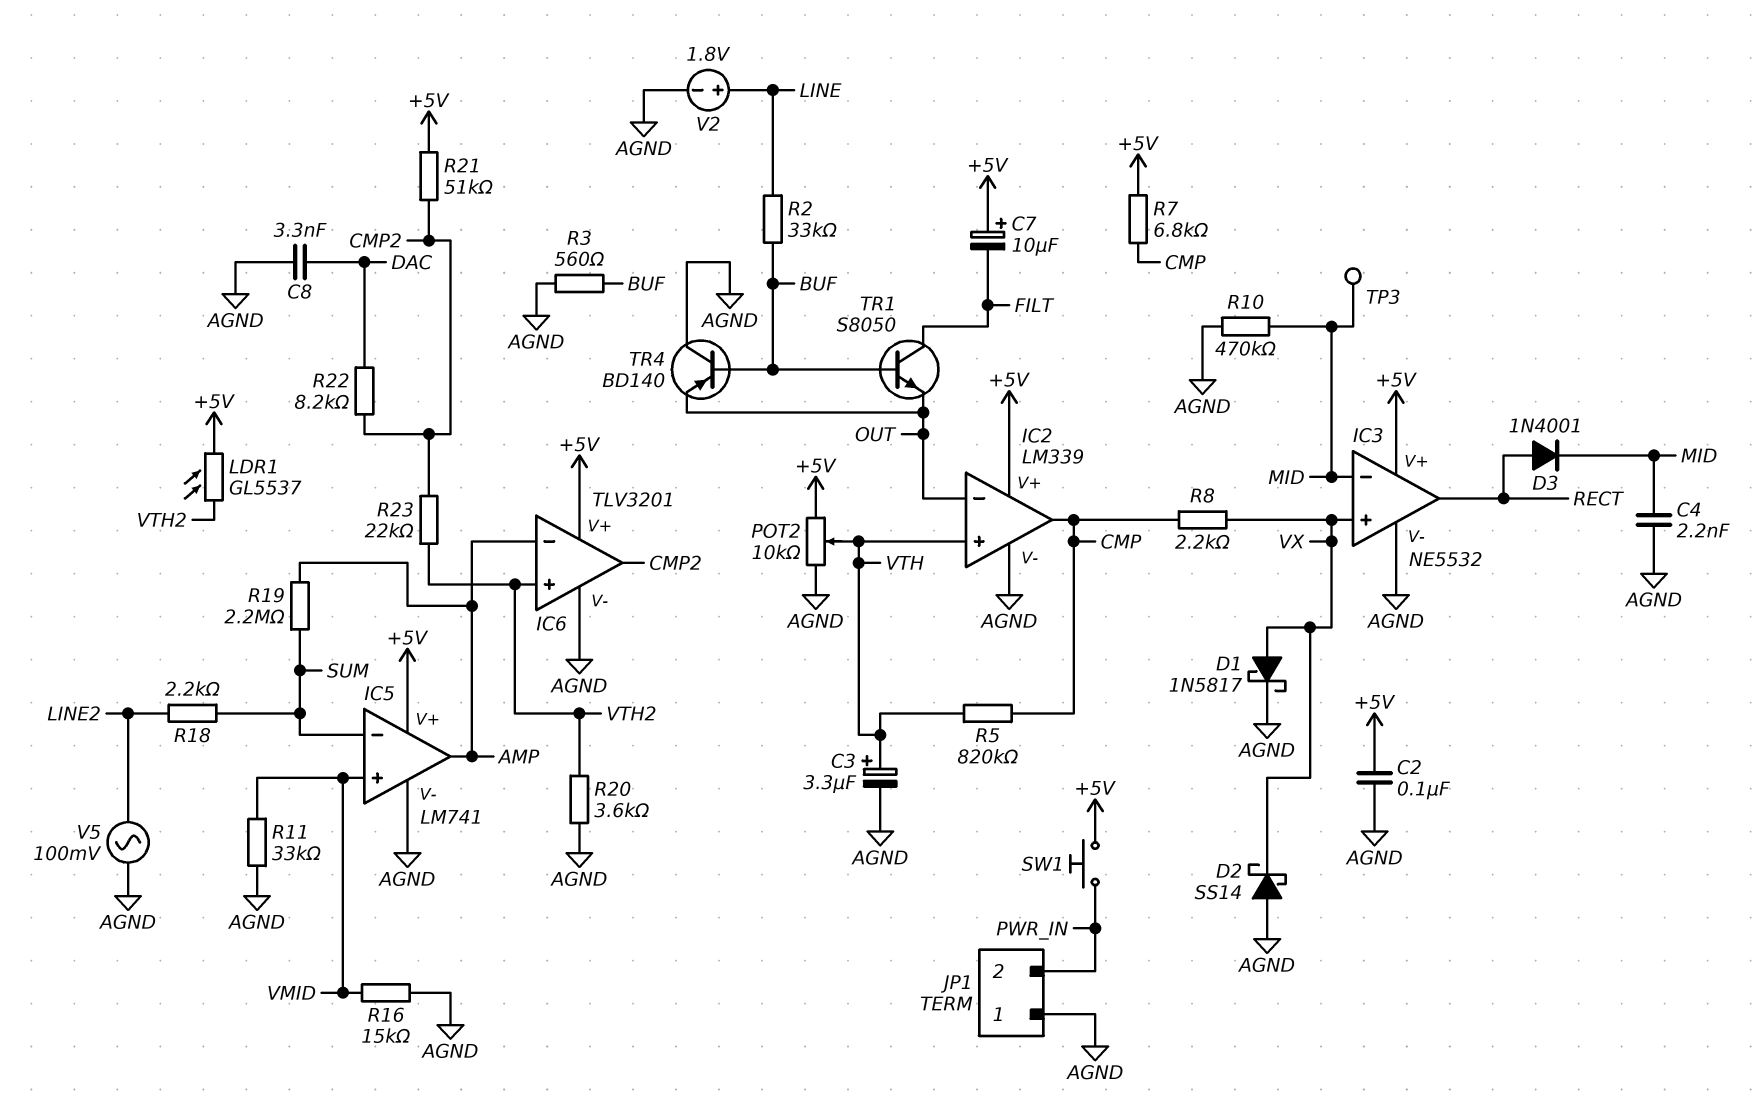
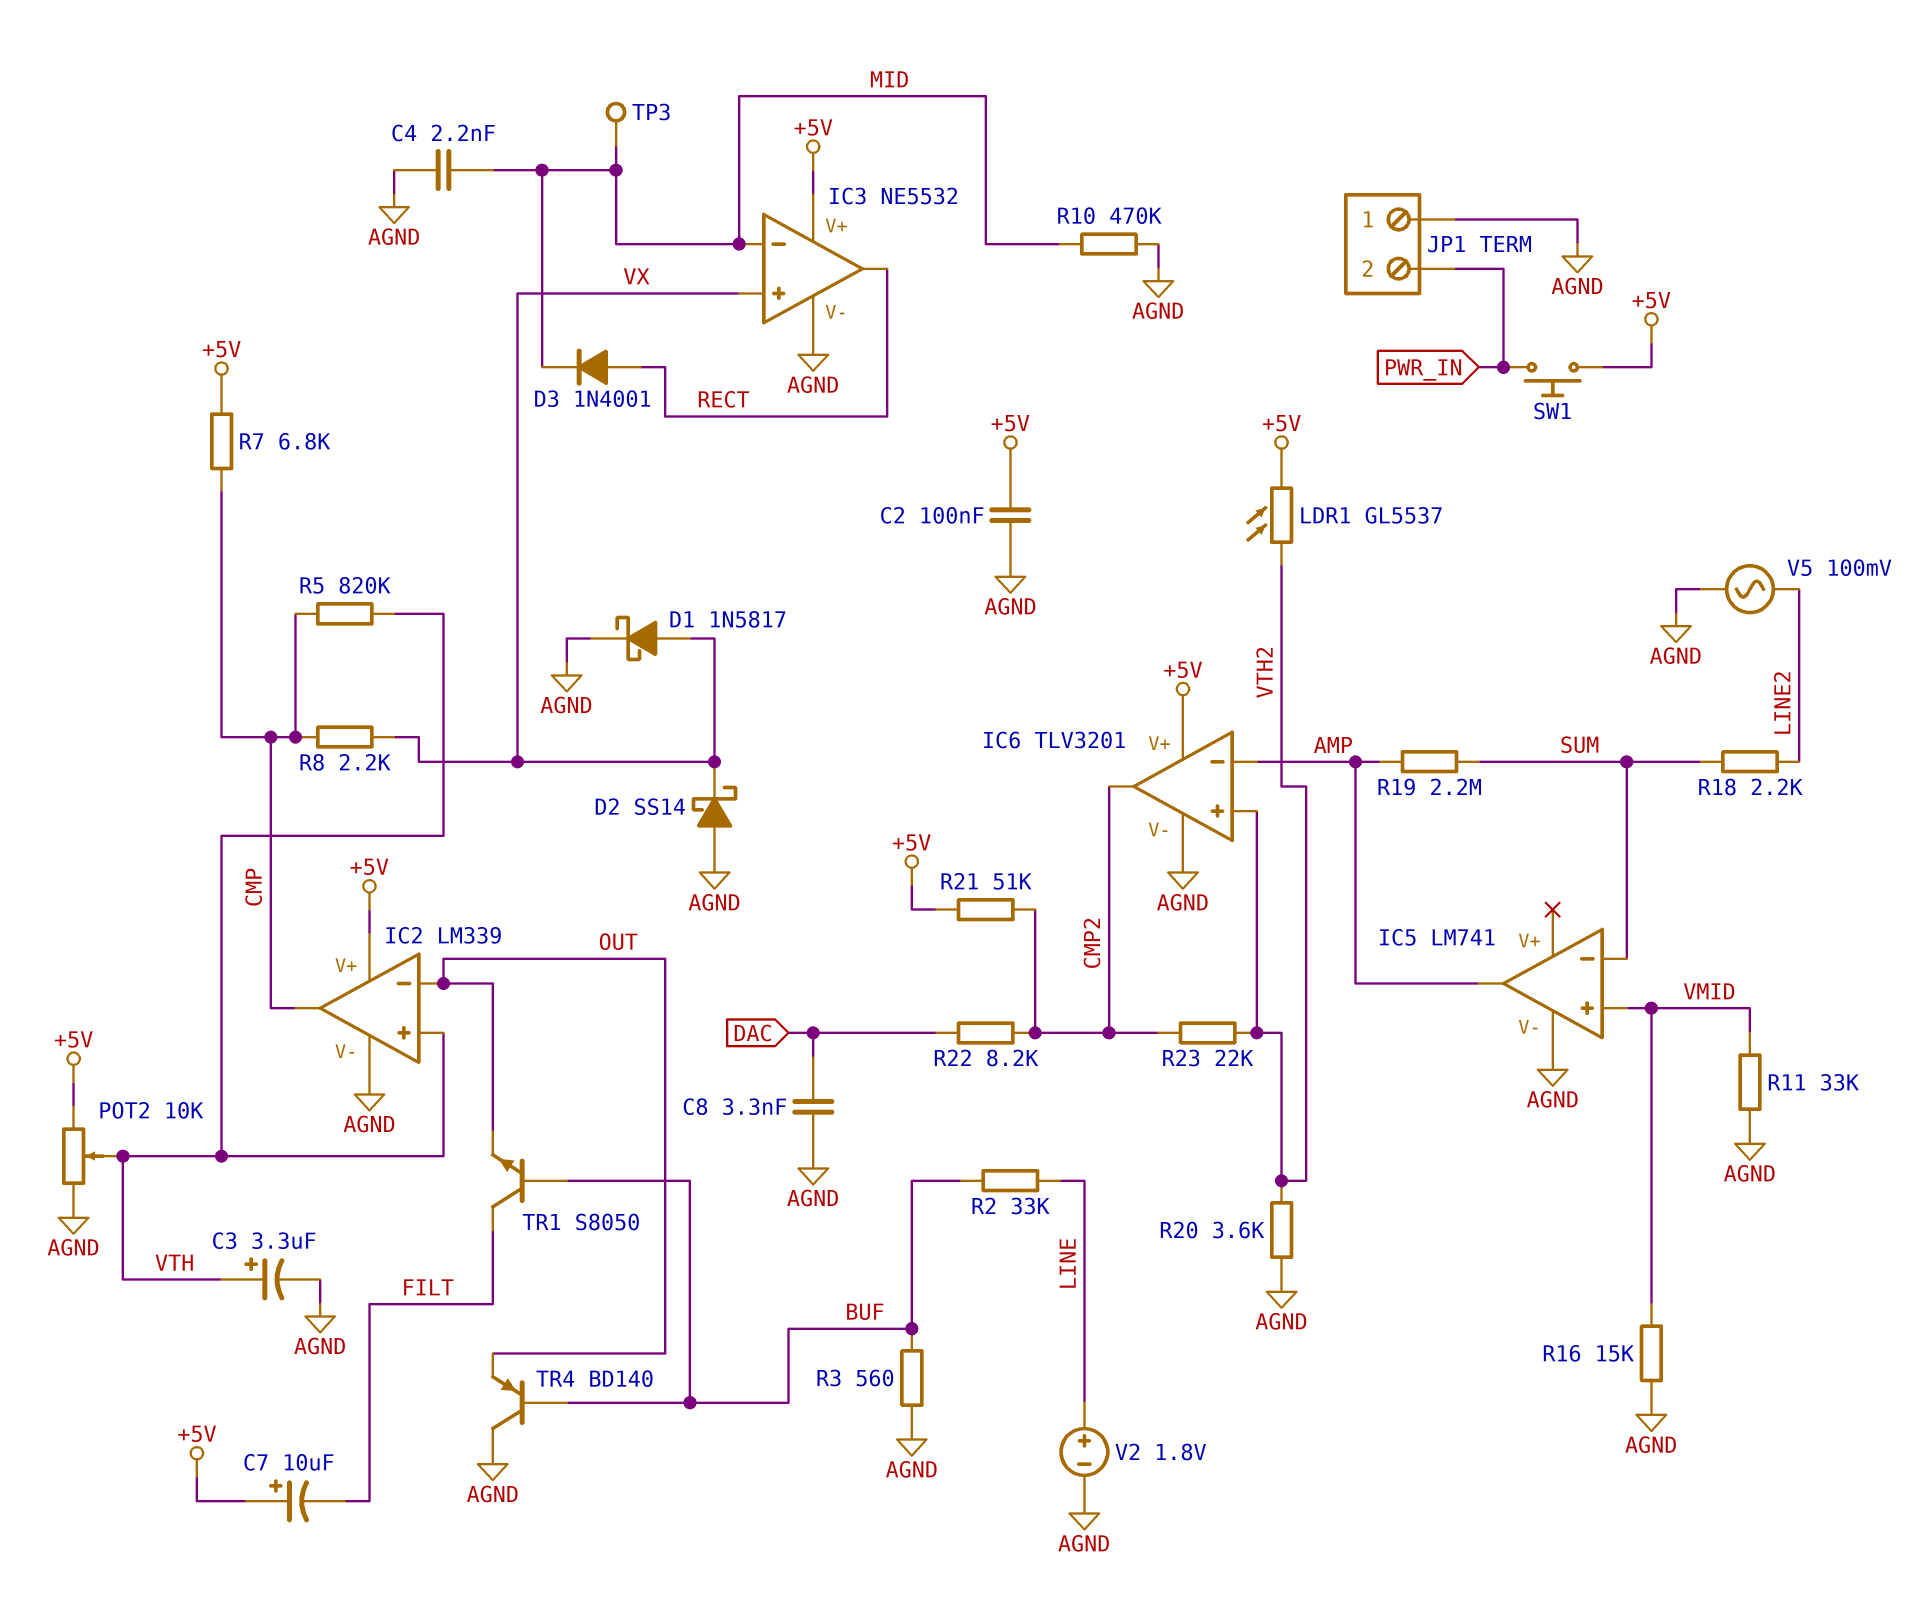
IC5 pin V+: +5V -> none

